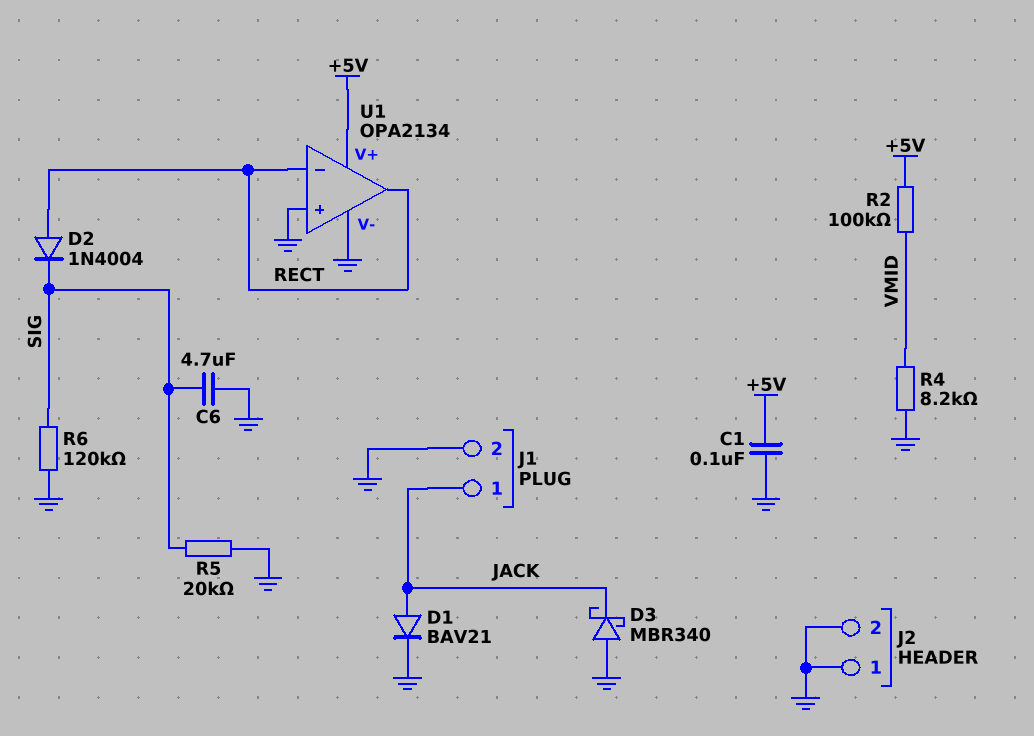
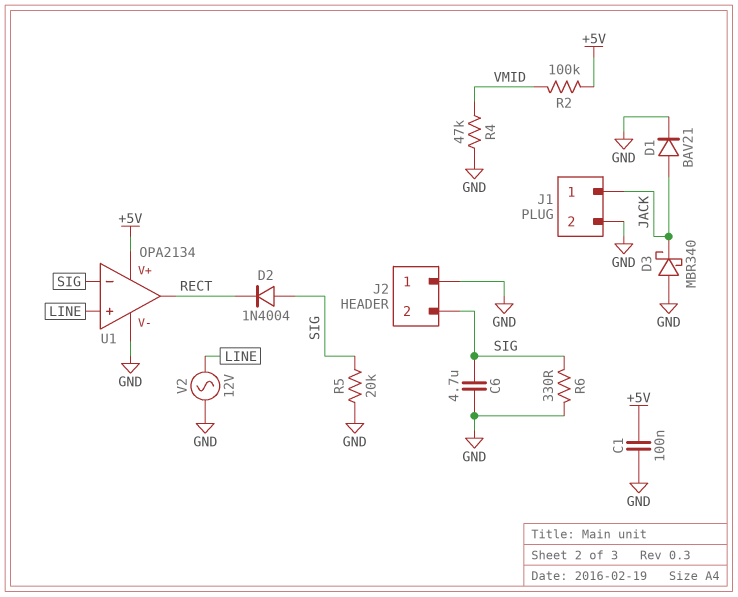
D2: diode 1N4004 (A RECT, K SIG) -> diode 1N4004 (A SIG, K RECT)
J2 pin 2: GND -> SIG
R4: 8.2k (GND, VMID) -> 47k (GND, VMID)
R6: 120k (GND, SIG) -> 330 (GND, SIG)
U1 pin in+: GND -> LINE
U1 pin in-: RECT -> SIG
V2: none -> AC 12V (GND, LINE)

